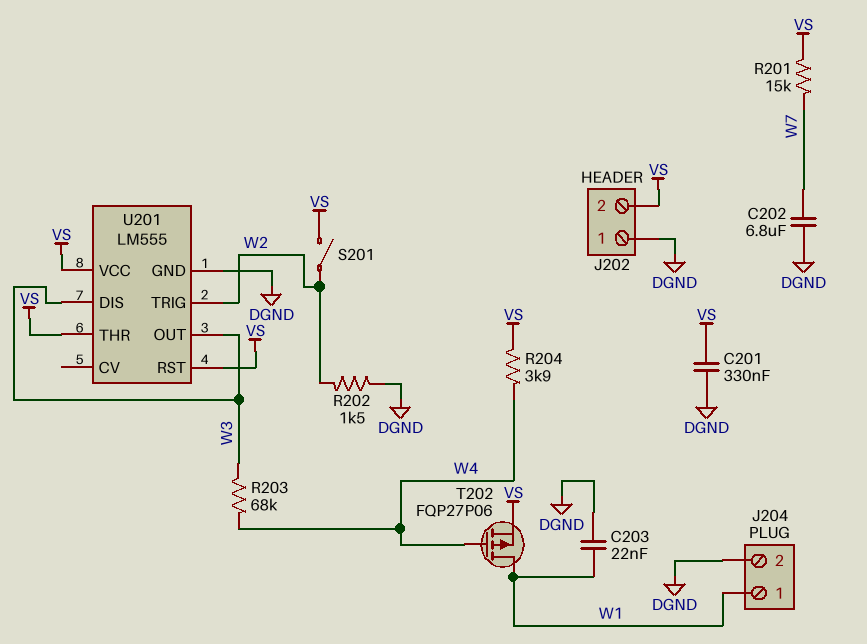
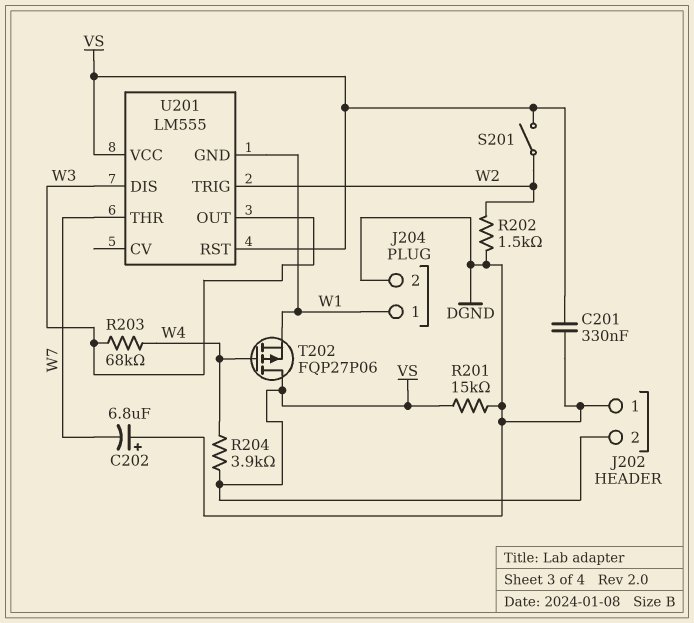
C202: 6.8uF (DGND, W7) -> 6.8uF (plus DGND, minus W7)
C203: 22nF (DGND, W1) -> none
R201: 15k (VS, W7) -> 15k (DGND, VS)
T202: PMOS FQP27P06 (G W4, D W1, S VS) -> PMOS FQP27P06 (G W4, D VS, S W1)
U201 pin GND: DGND -> W1
U201 pin THR: VS -> W7

